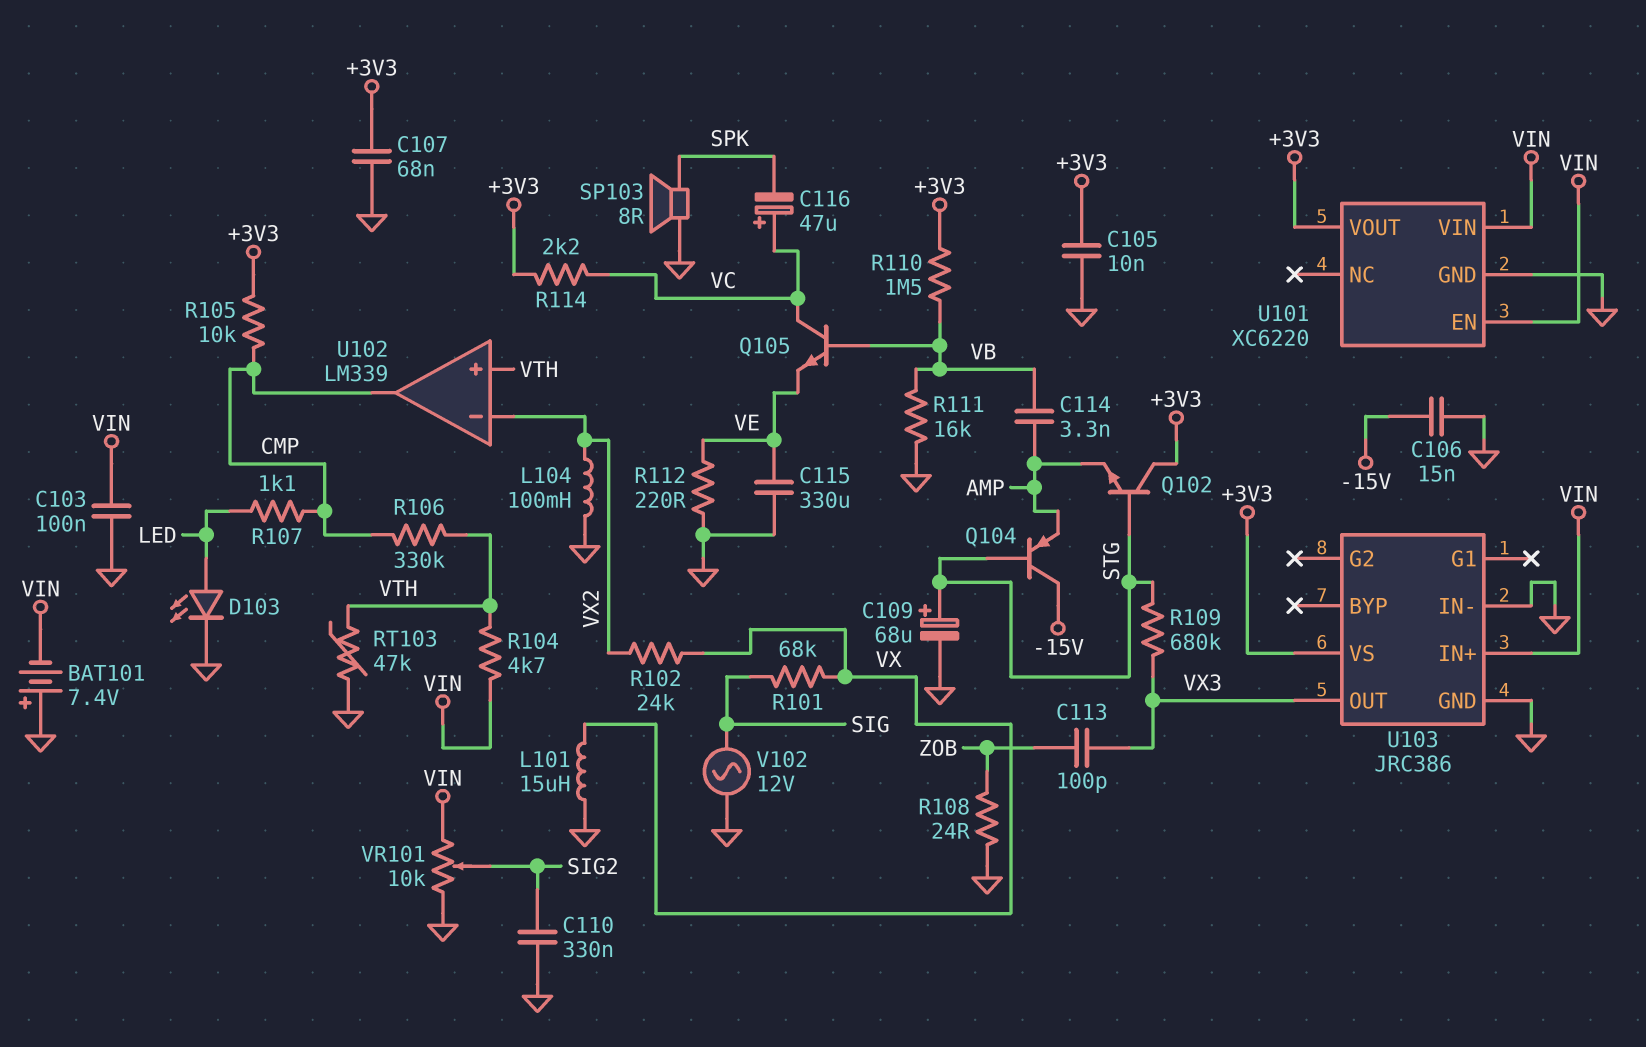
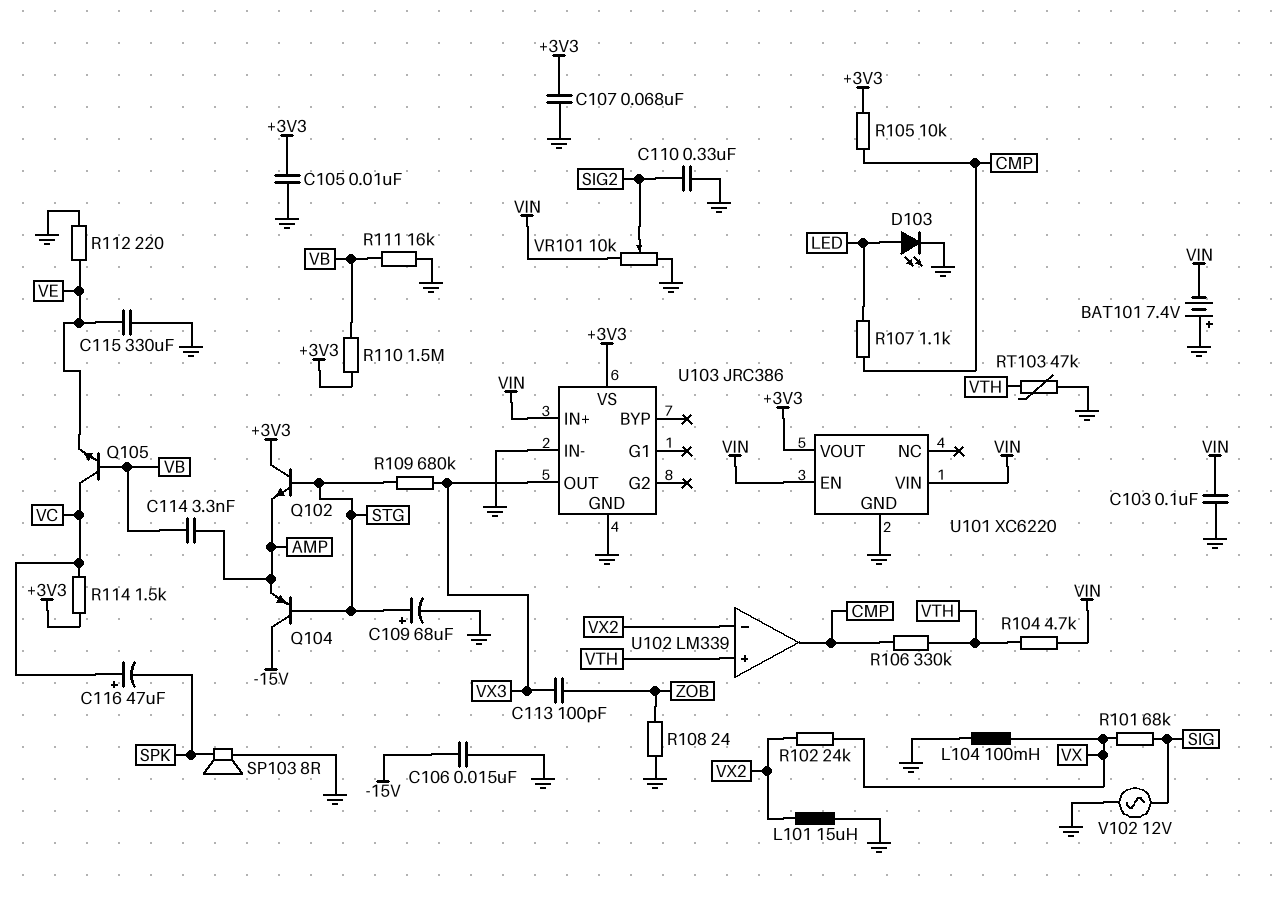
L101: 15uH (GND, VX) -> 15uH (GND, VX2)
L104: 100mH (GND, VX2) -> 100mH (GND, VX)
R114: 2.2k (+3V3, VC) -> 1.5k (+3V3, VC)

